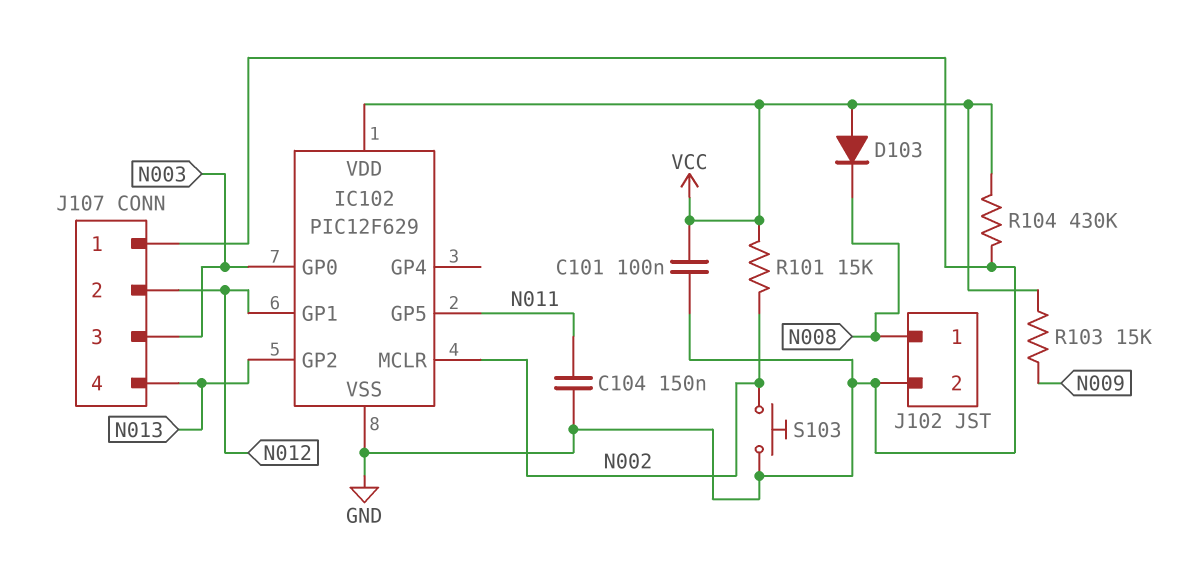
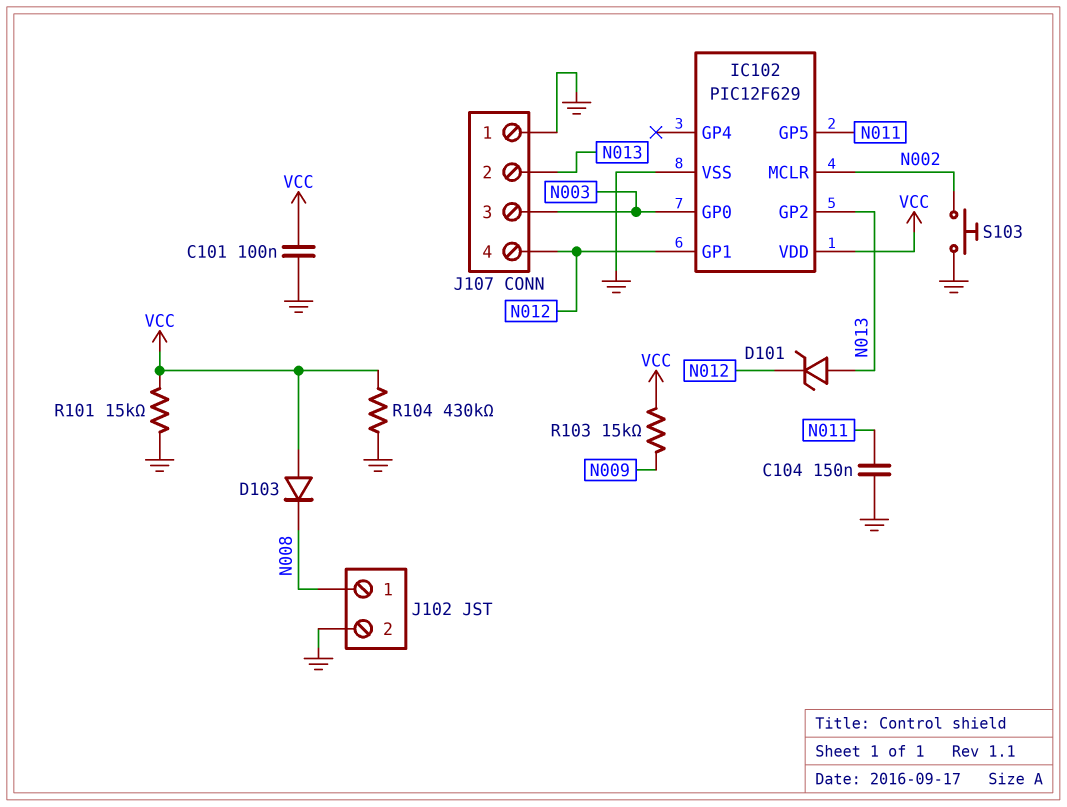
D101: none -> zener (A N013, K N012)
J107 pin 2: N012 -> N013
J107 pin 4: N013 -> N012
R101: 15k (N002, VCC) -> 15k (GND, VCC)

